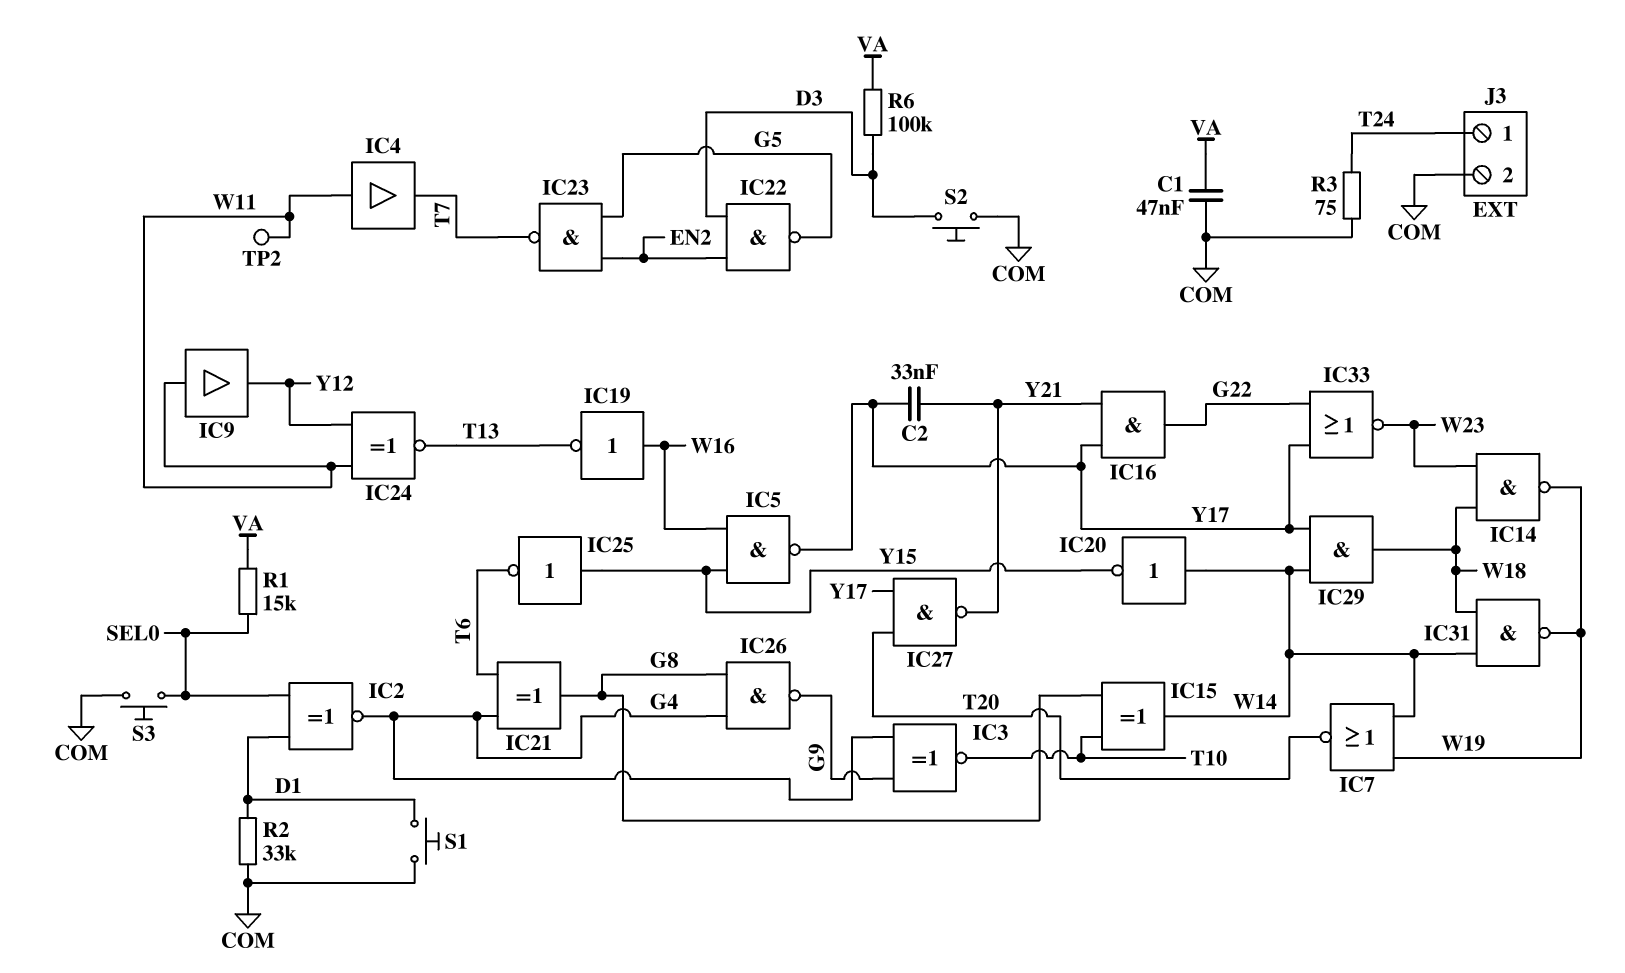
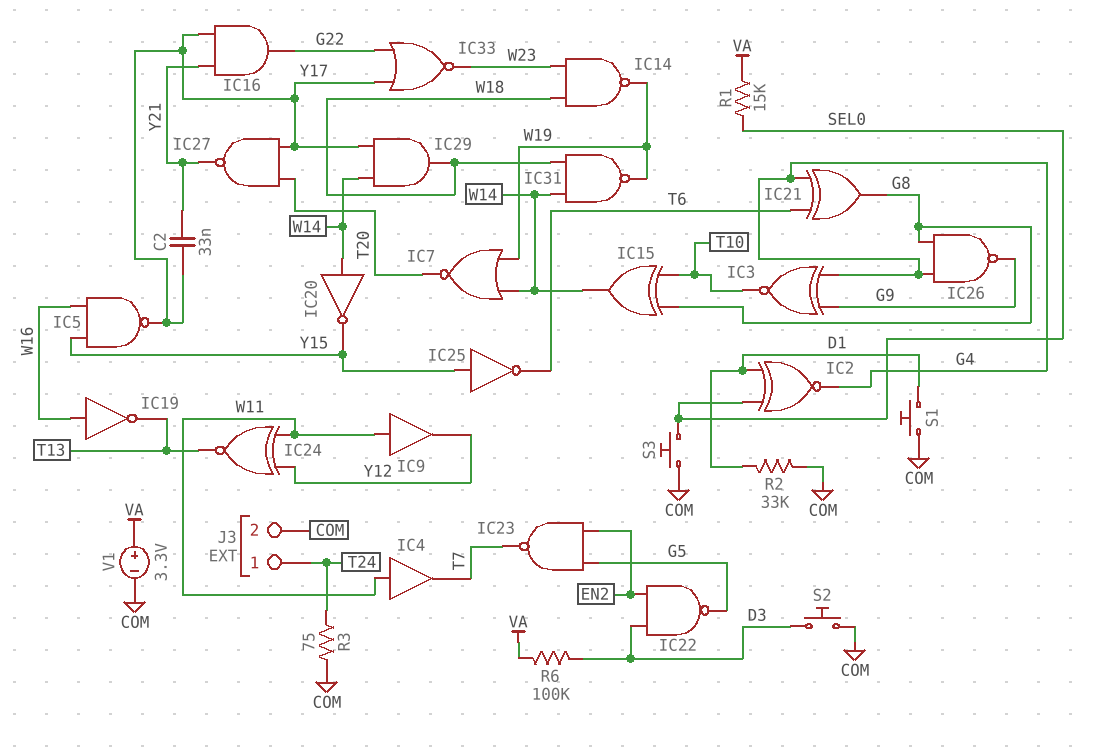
C1: 47nF (COM, VA) -> none
TP2: test point (W11) -> none
V1: none -> 3.3V (plus VA, minus COM)

